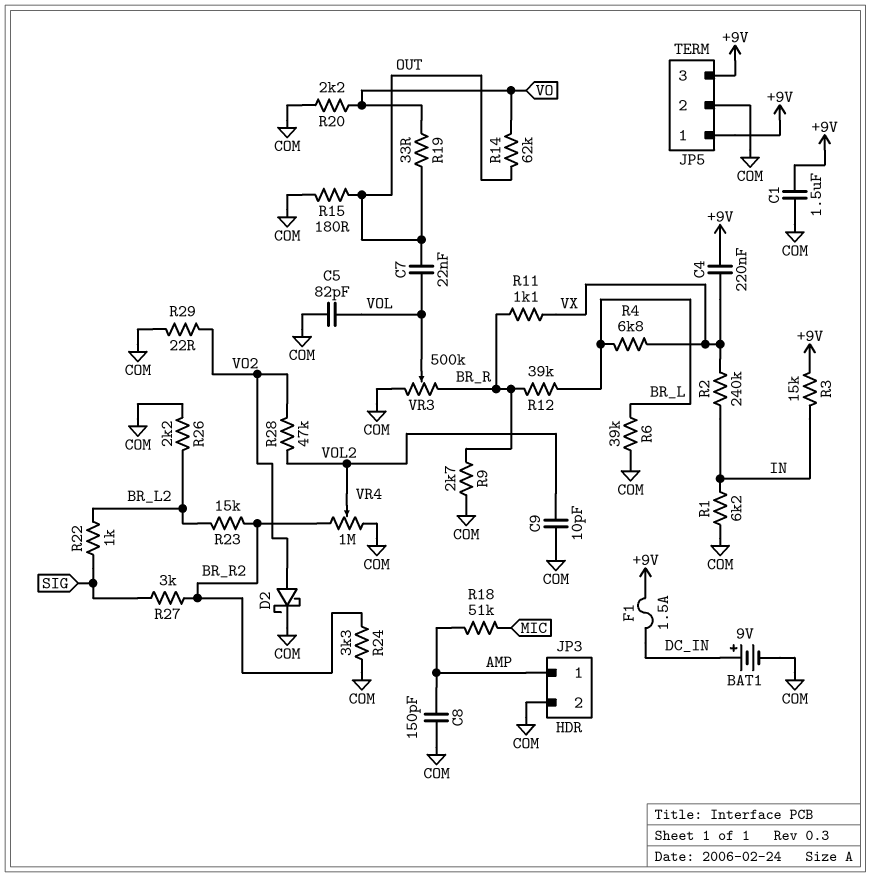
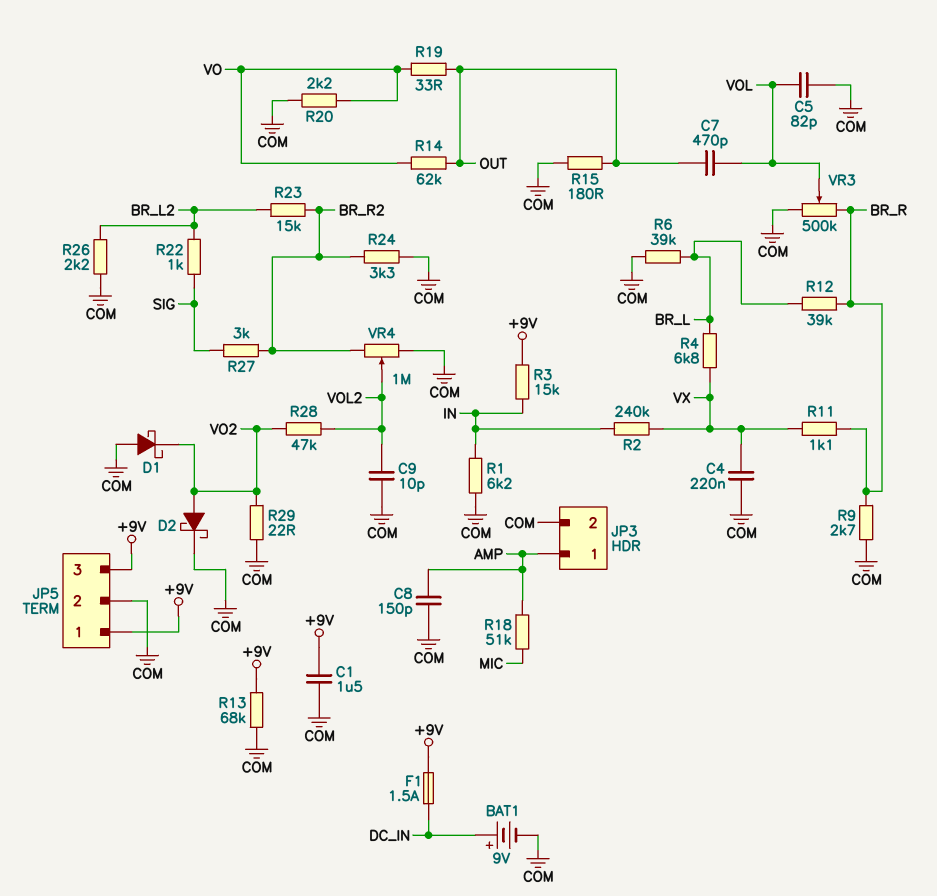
C4: 220nF (+9V, VX) -> 220nF (COM, VX)
C7: 22nF (OUT, VOL) -> 470pF (OUT, VOL)
D1: none -> schottky (A COM, K VO2)
R13: none -> 68k (+9V, COM)

